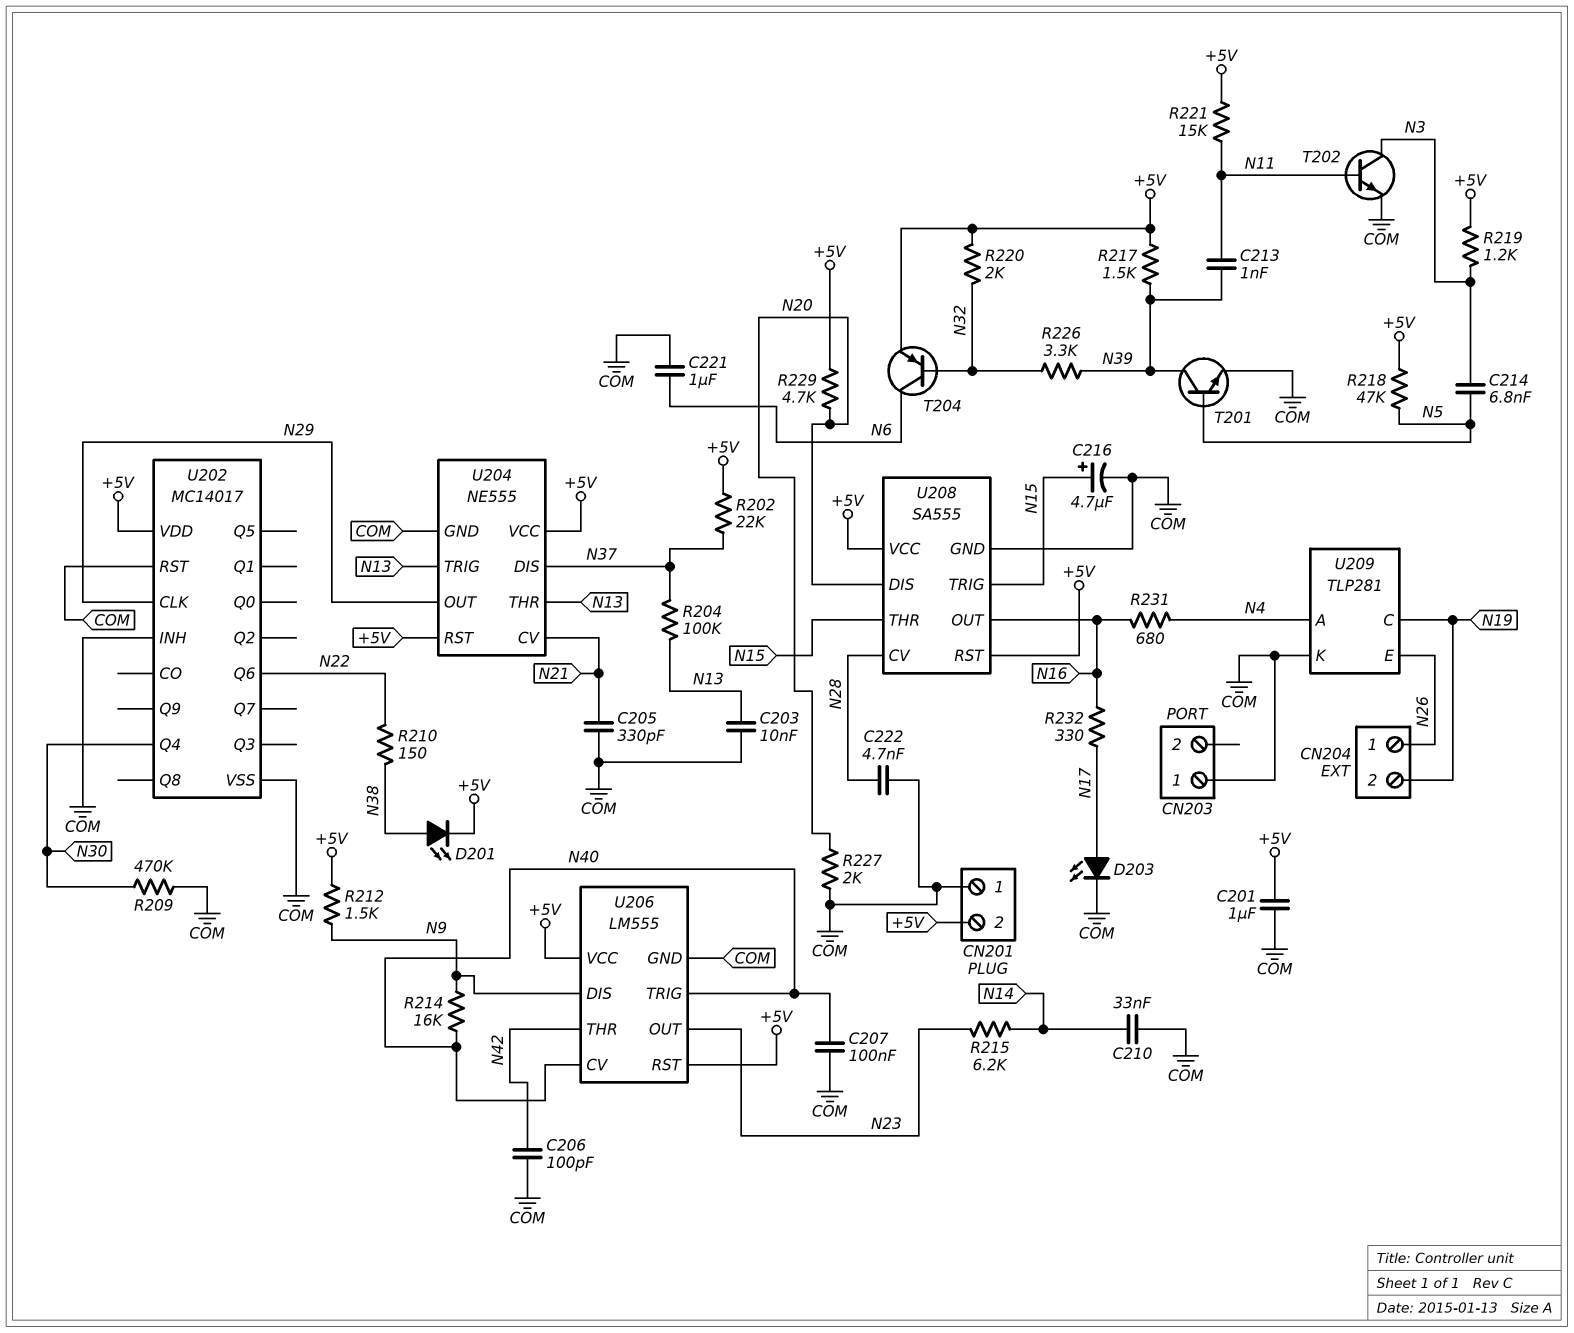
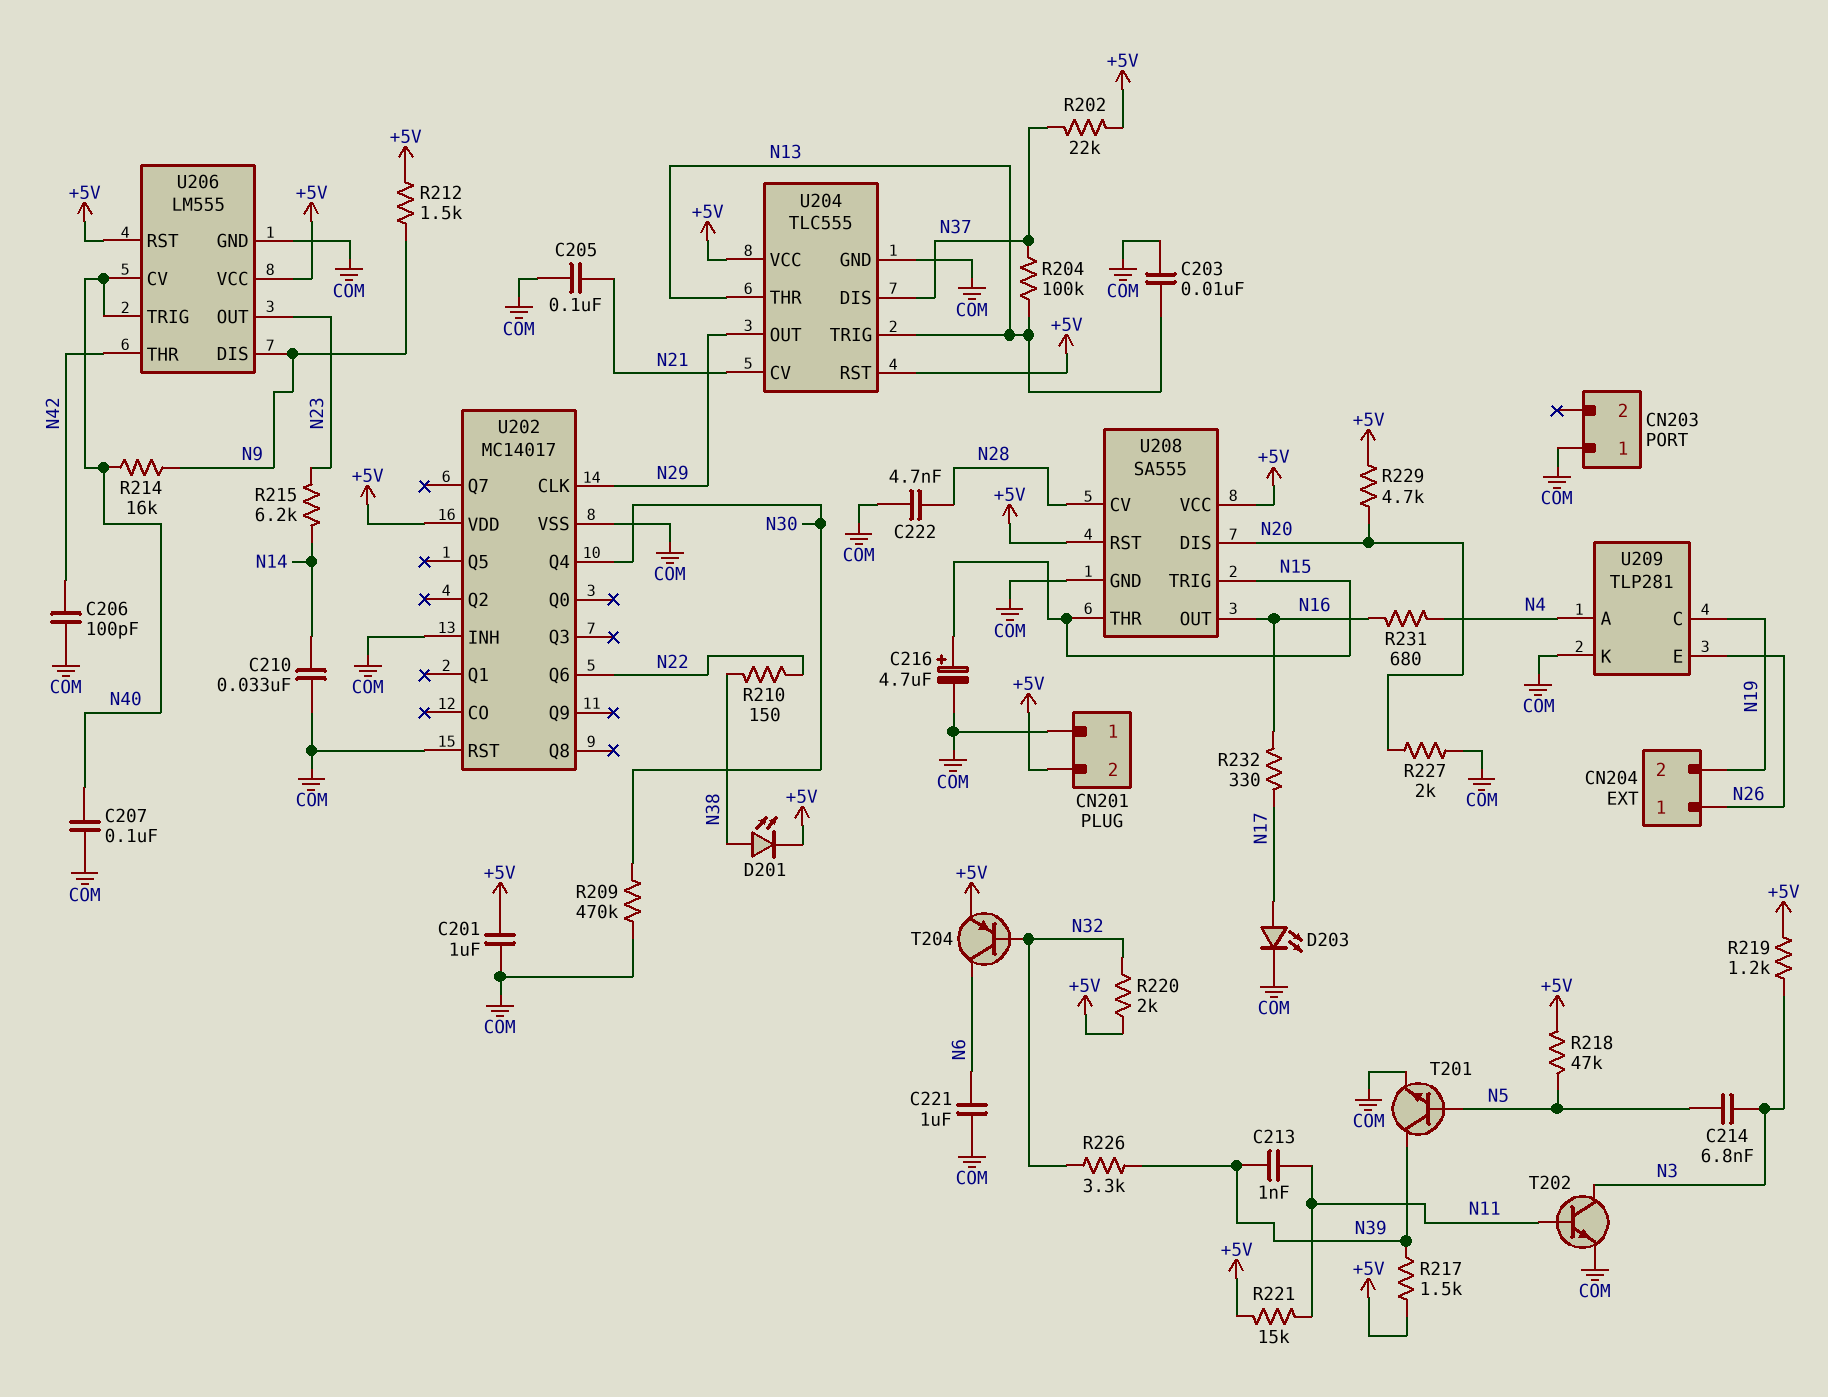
C205: 330pF (COM, N21) -> 100nF (COM, N21)
U204: NE555 -> TLC555

